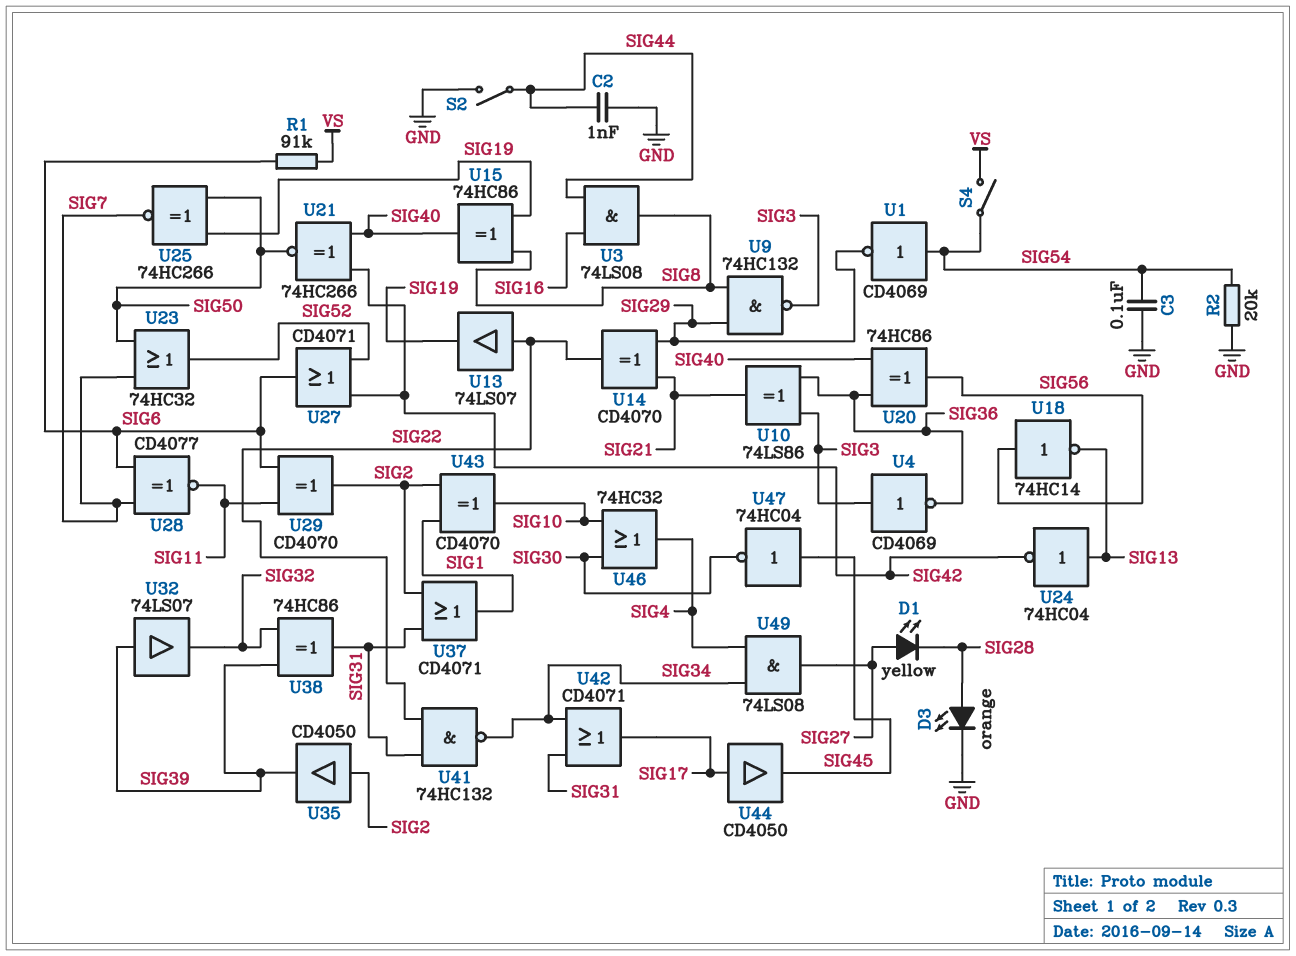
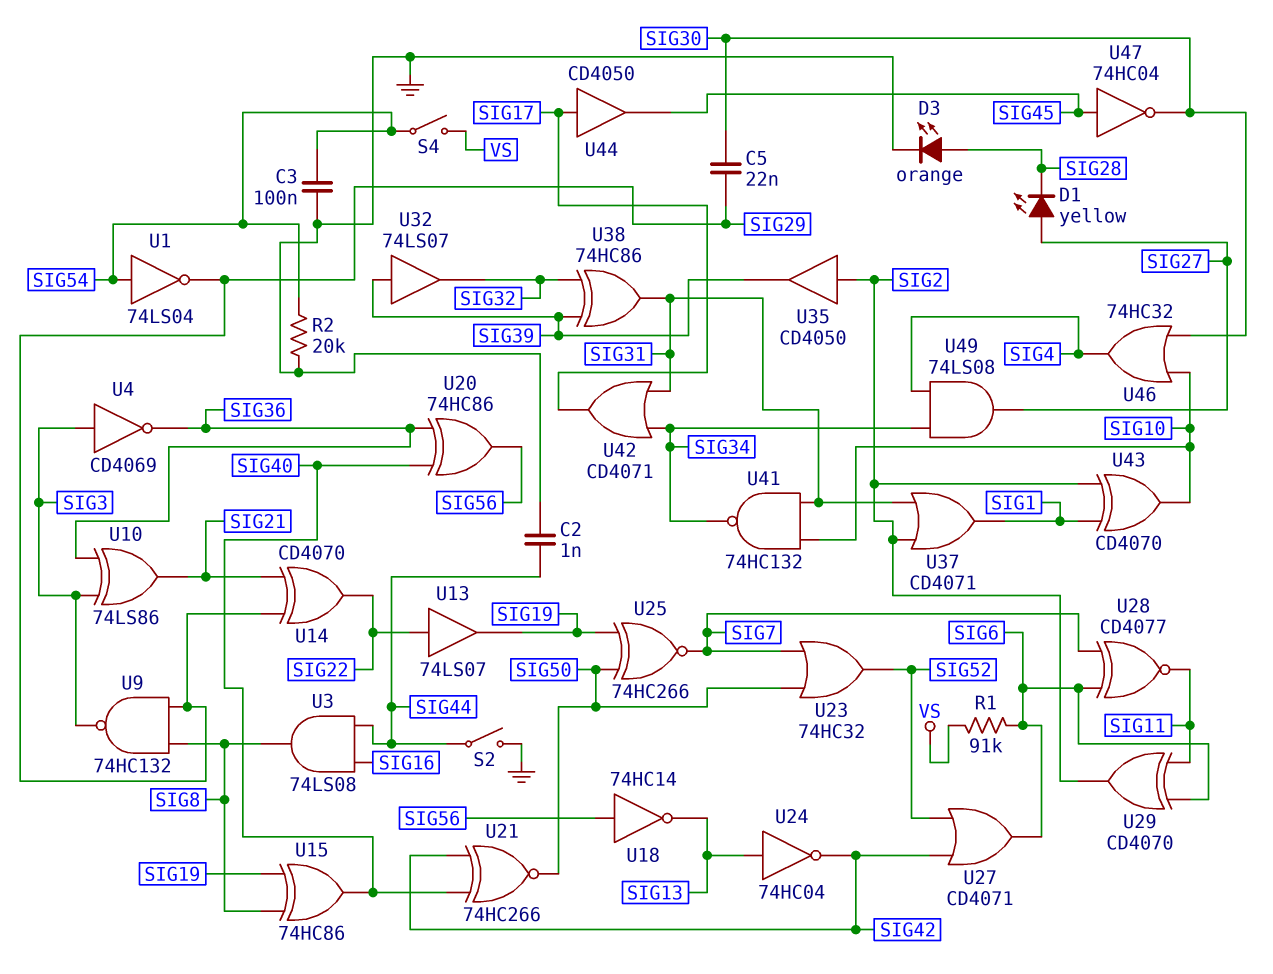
C5: none -> 22nF (SIG29, SIG30)
U1: NOT CD4069 (in SIG54, out SIG29) -> NOT 74LS04 (in SIG54, out SIG29)
U41: NAND 74HC132 (in SIG22, in SIG31, out SIG34) -> NAND 74HC132 (in SIG10, in SIG31, out SIG34)

